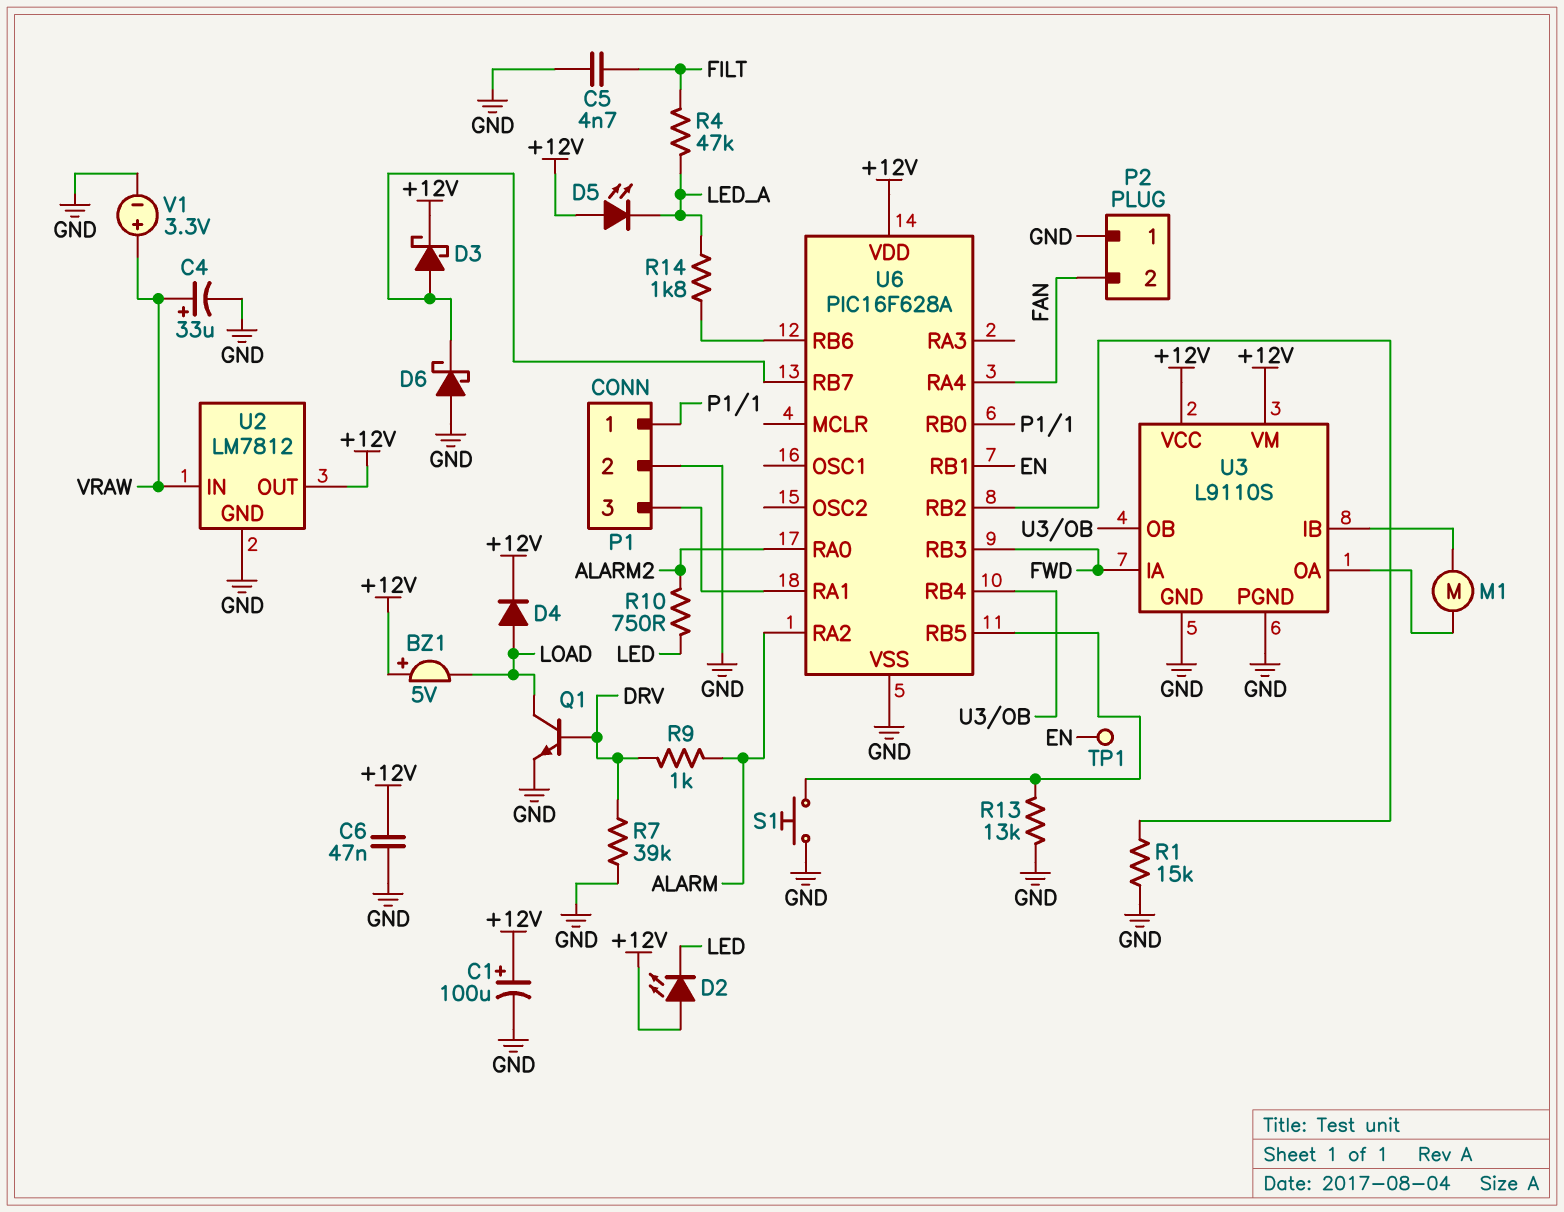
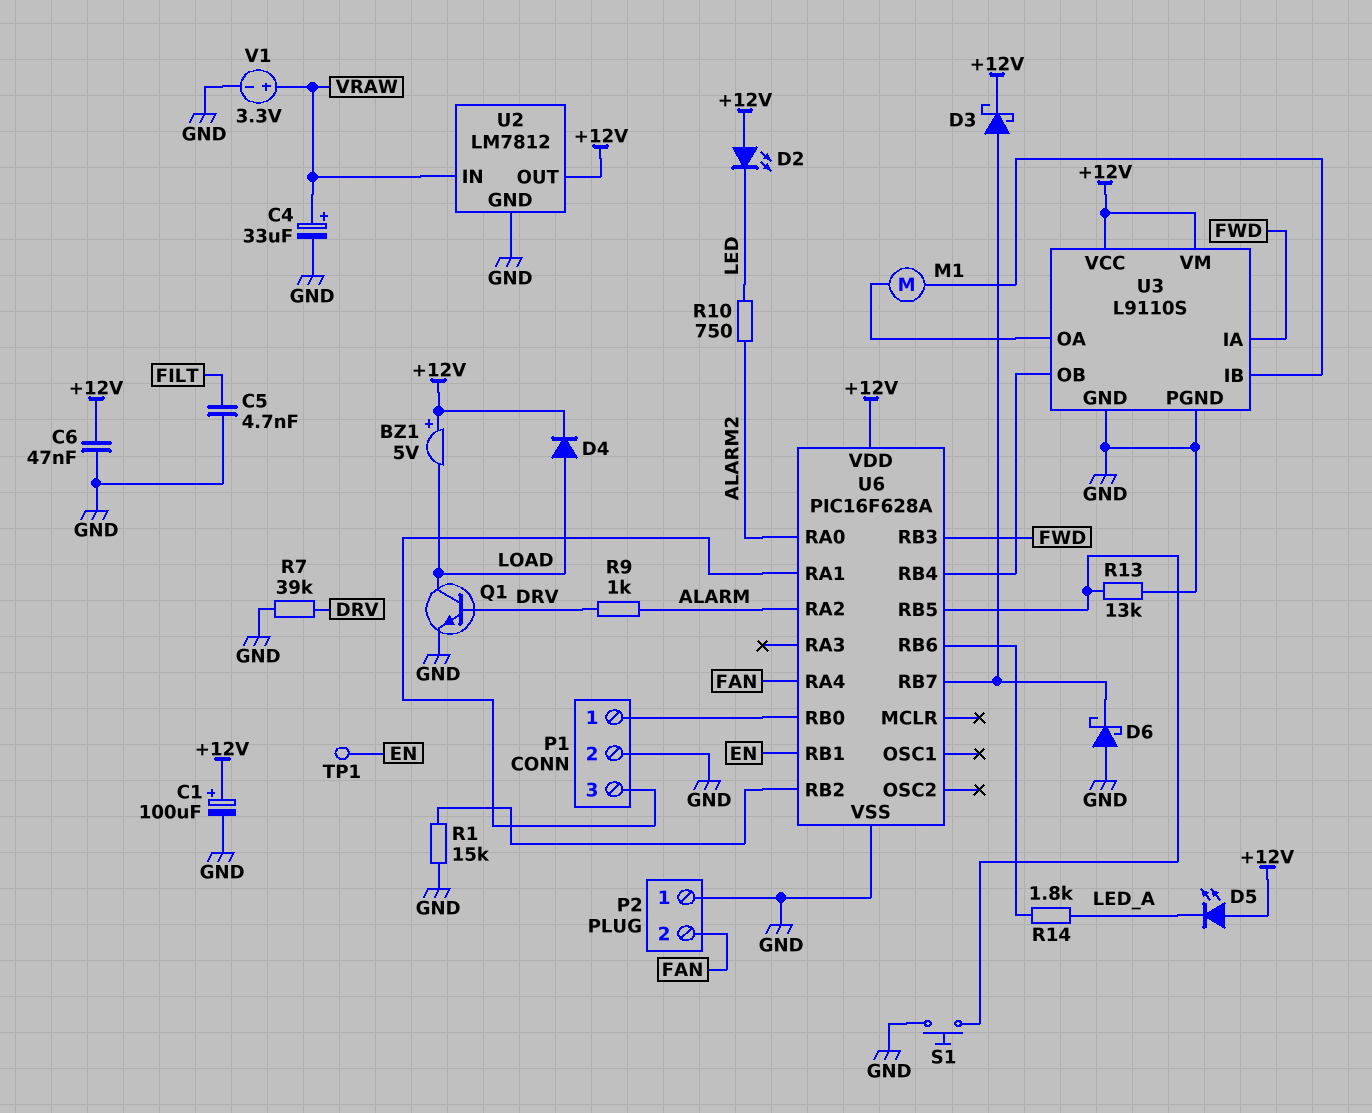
R4: 47k (FILT, LED_A) -> none

